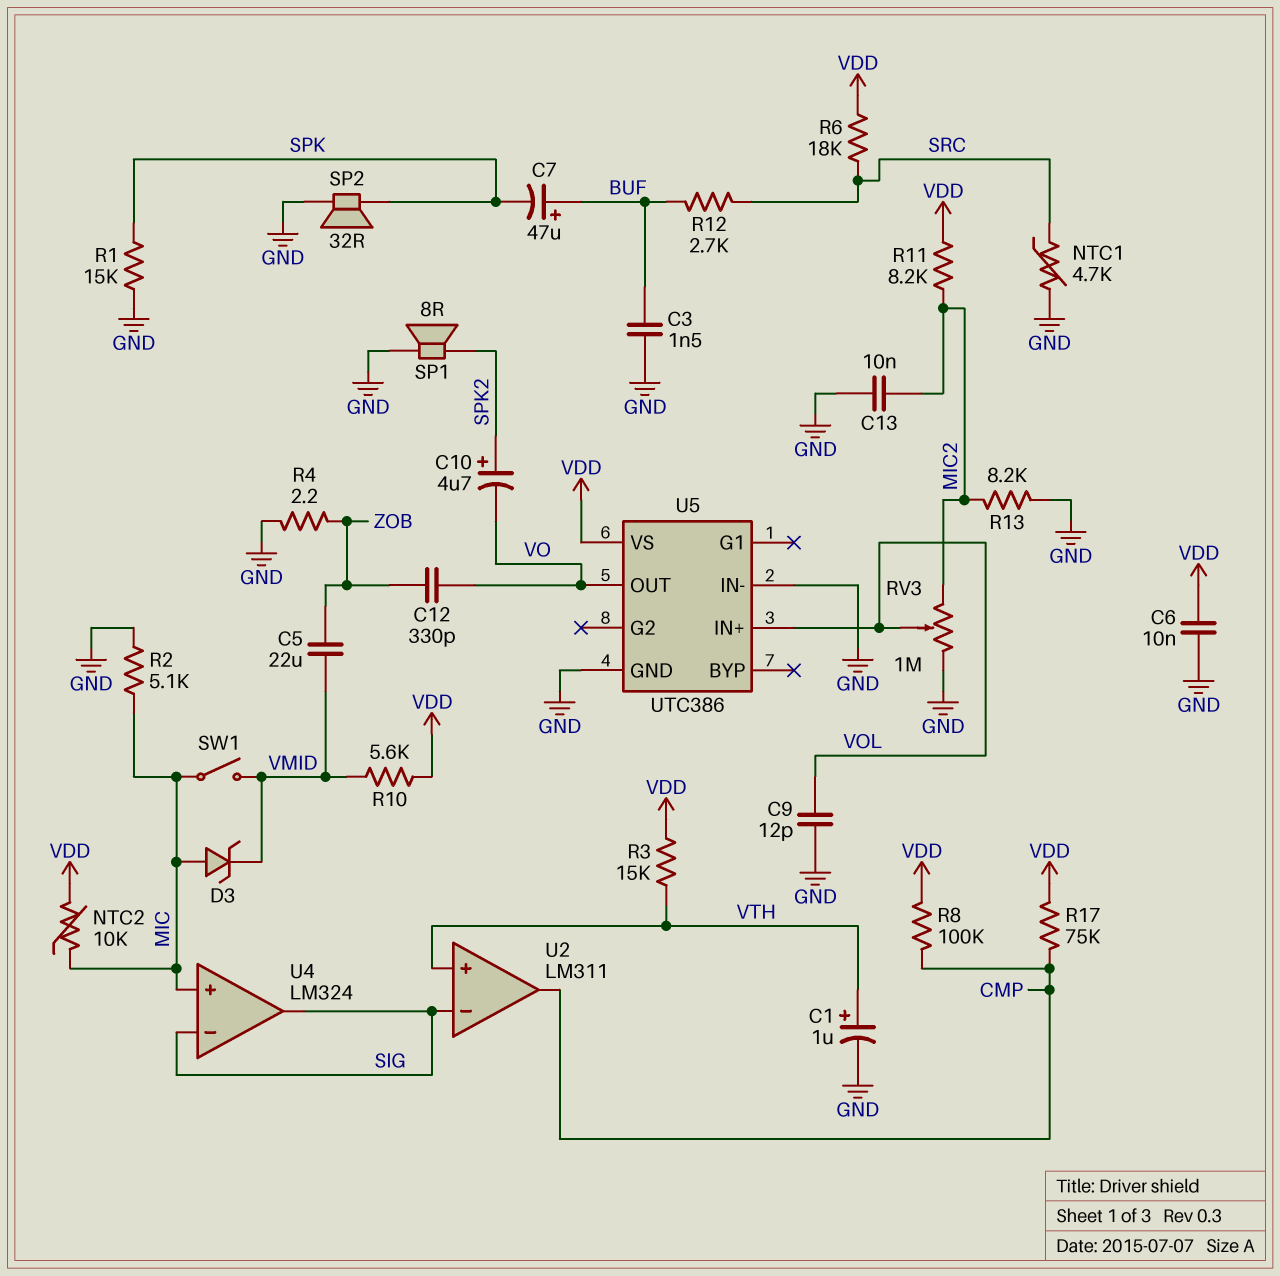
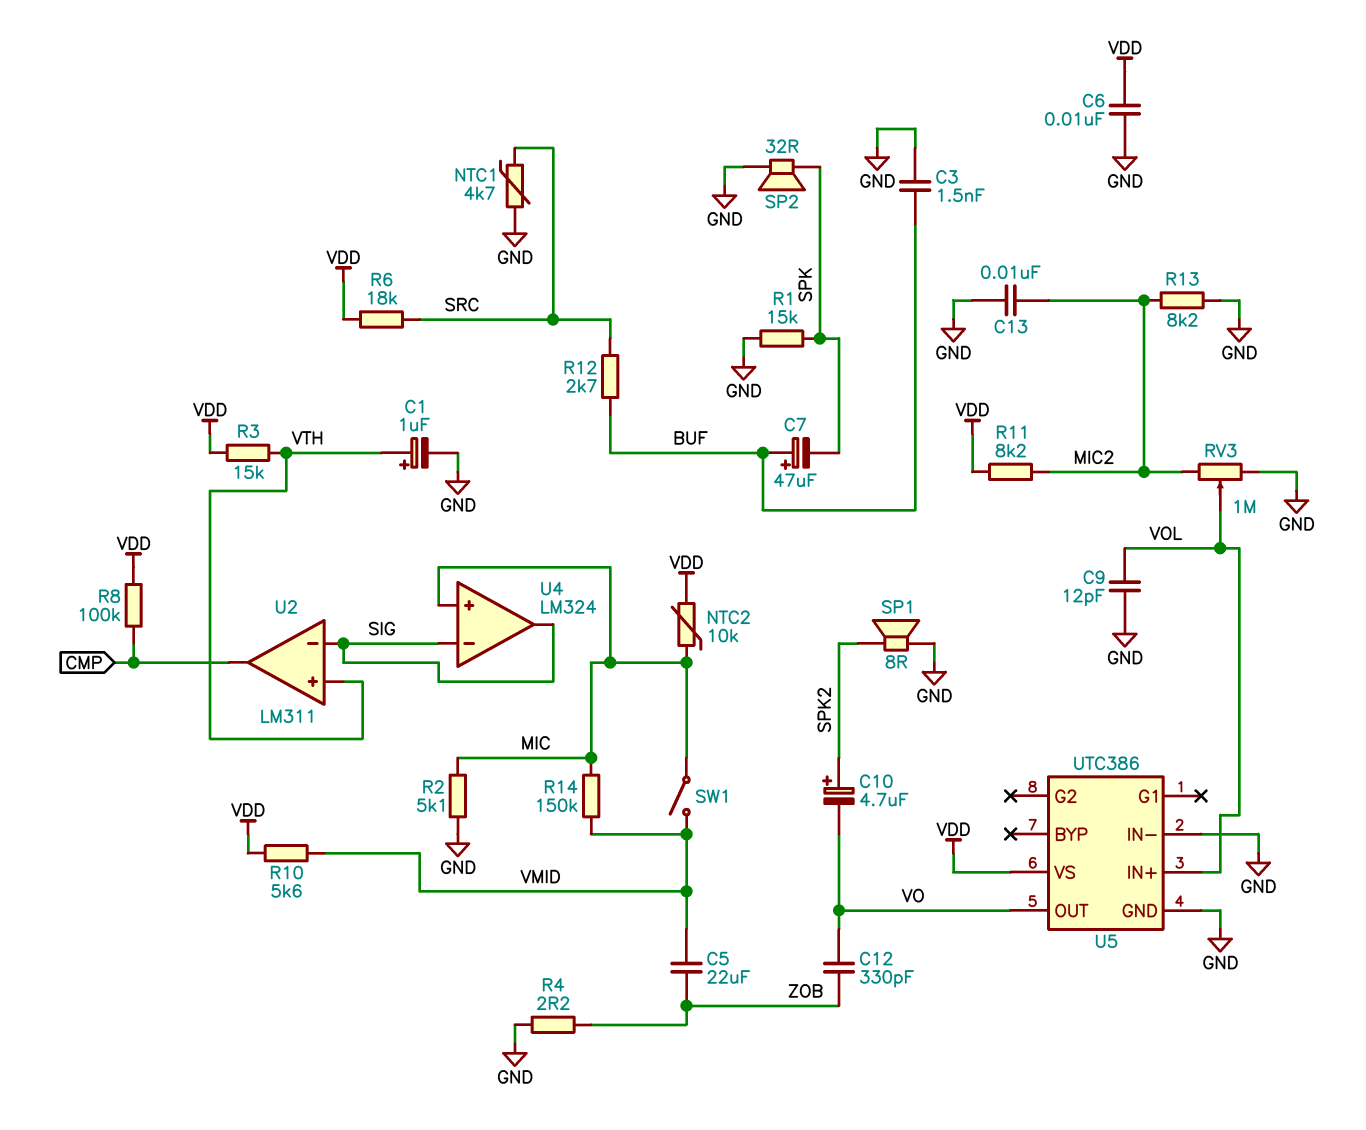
D3: zener (A MIC, K VMID) -> none
R14: none -> 150k (MIC, VMID)
R17: 75k (CMP, VDD) -> none

